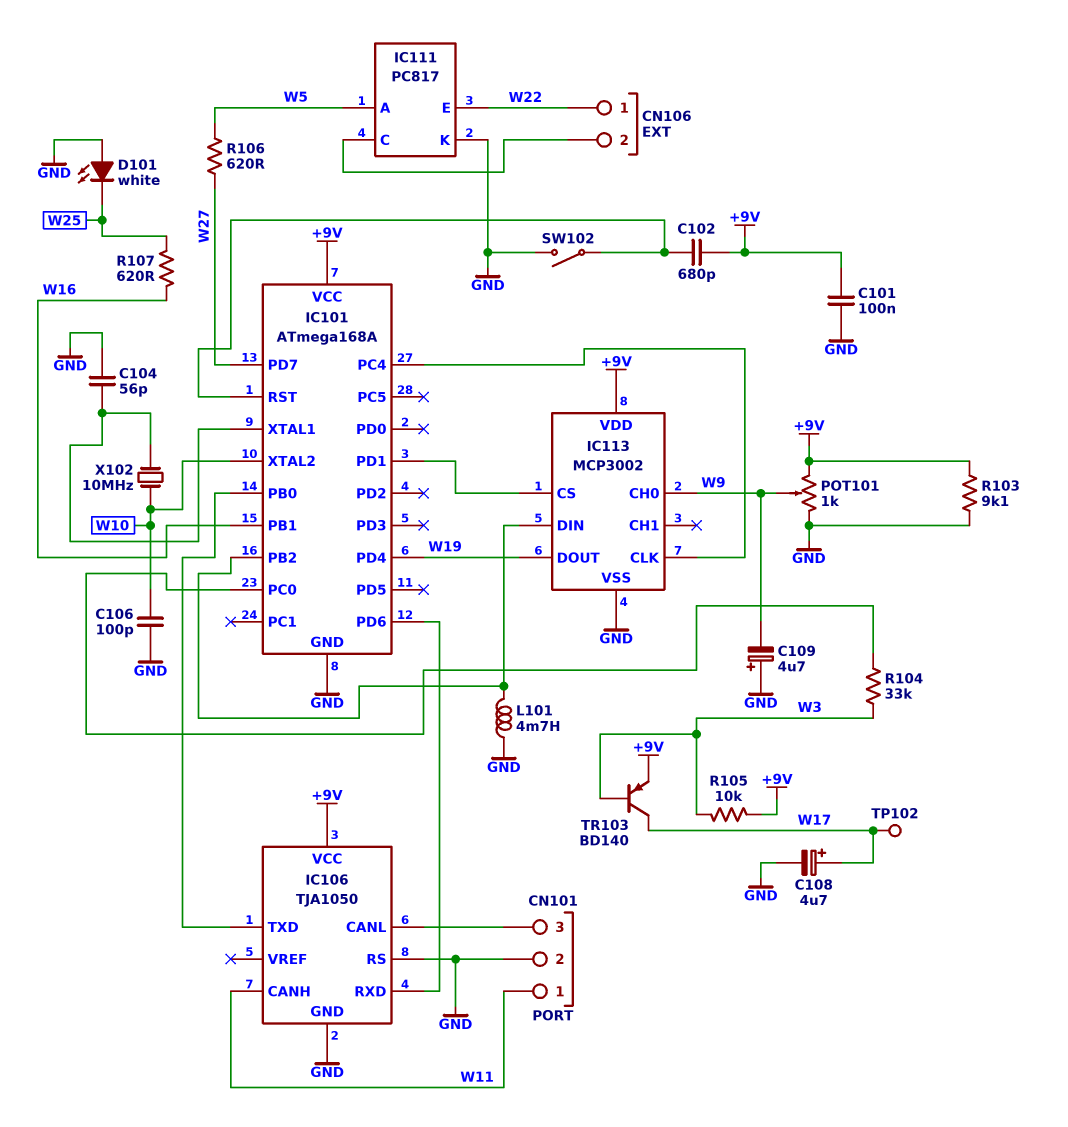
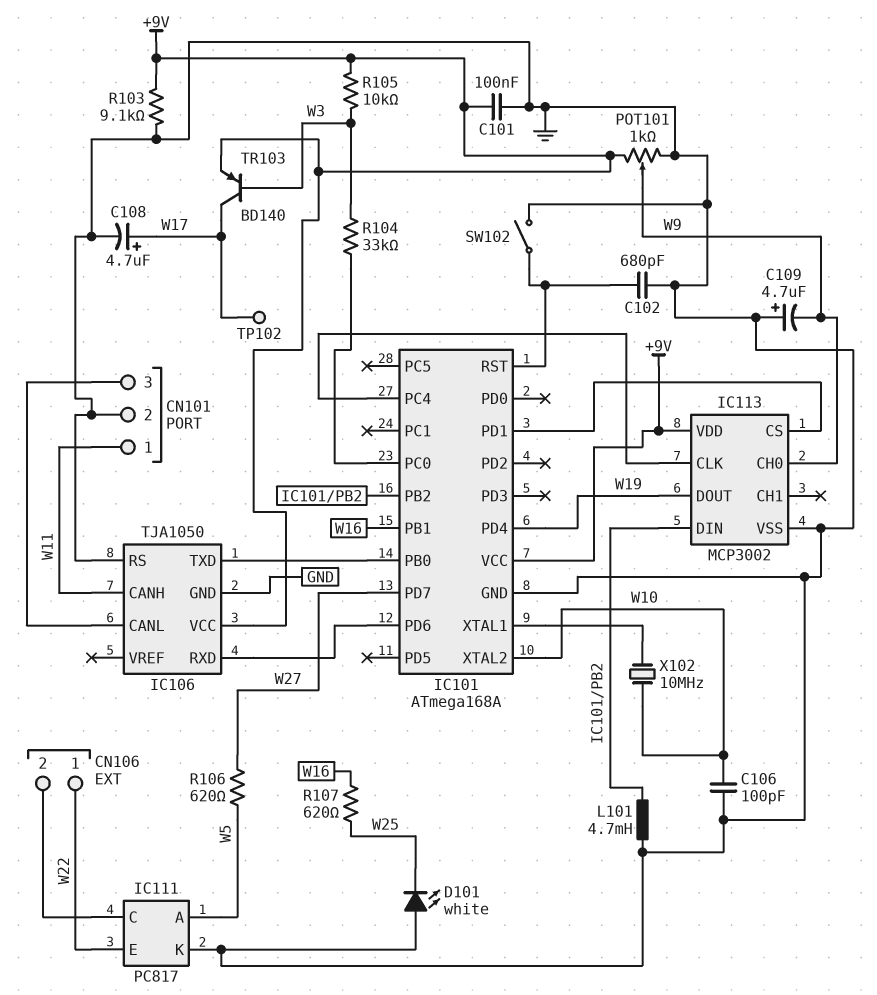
C102: 680pF (+9V, IC101/RST) -> 680pF (GND, IC101/RST)
C104: 56pF (GND, IC101/XTAL1) -> none

